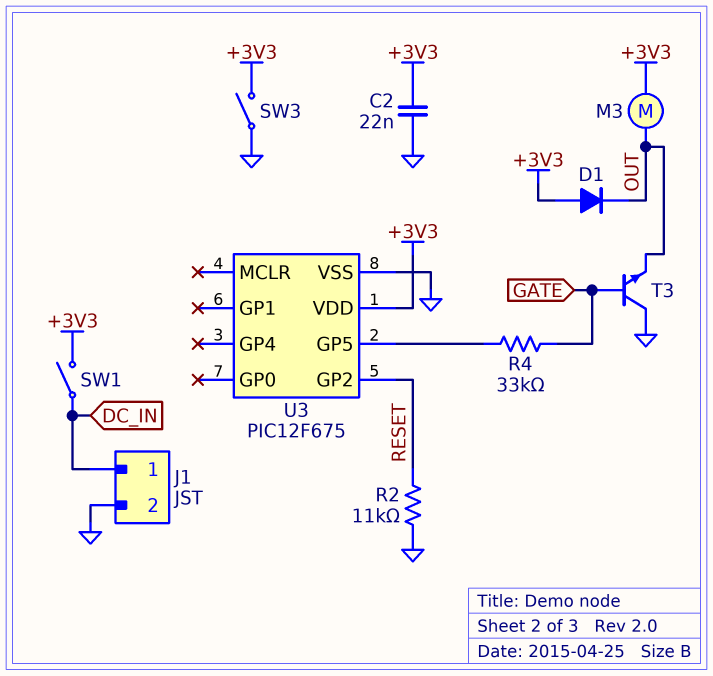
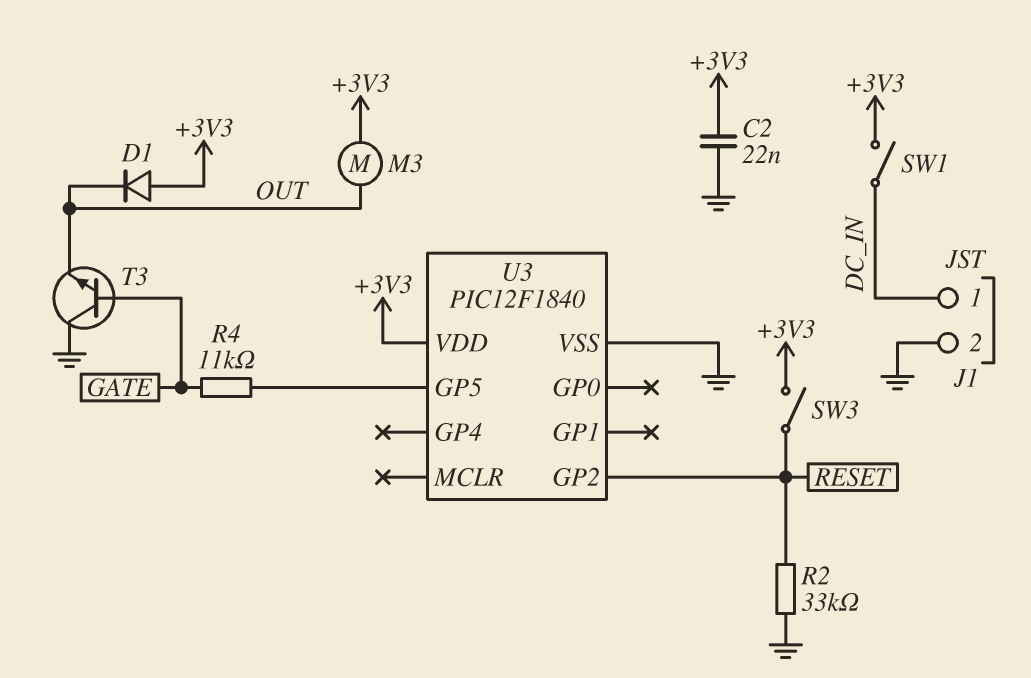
R2: 11k (GND, RESET) -> 33k (GND, RESET)
R4: 33k (GATE, U3/GP5) -> 11k (GATE, U3/GP5)
SW3: switch (+3V3, GND) -> switch (+3V3, RESET)
U3: PIC12F675 -> PIC12F1840

